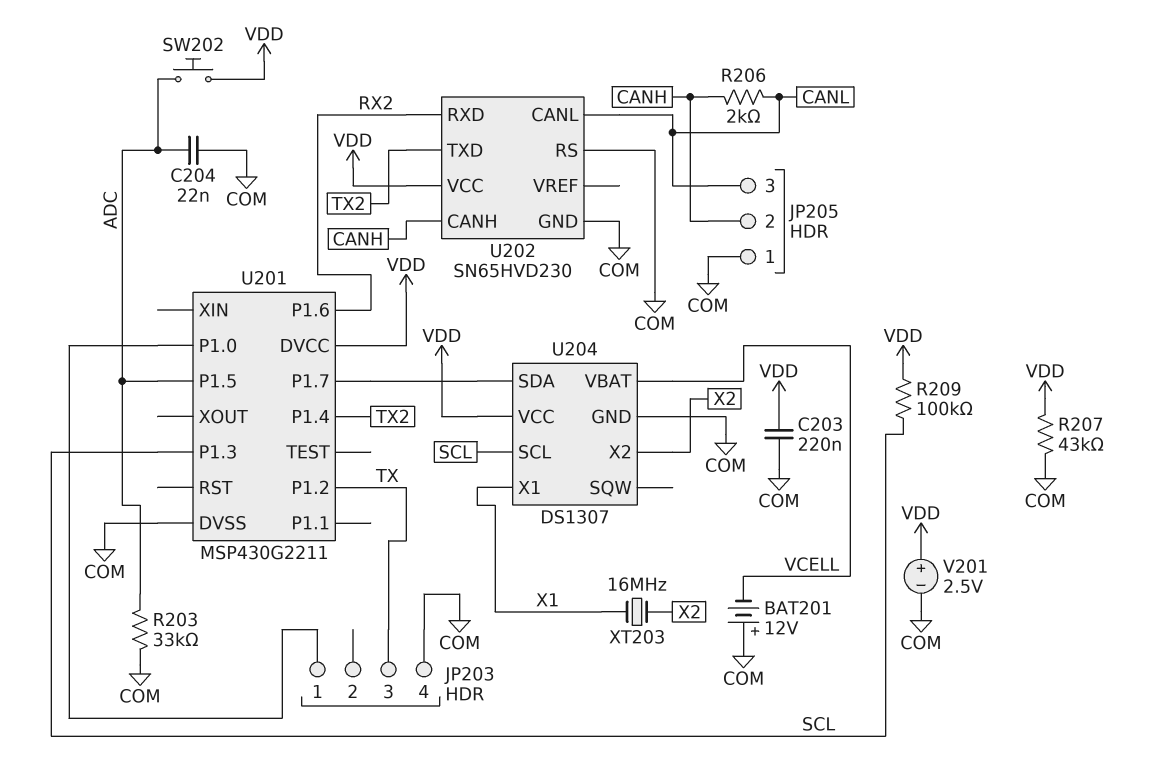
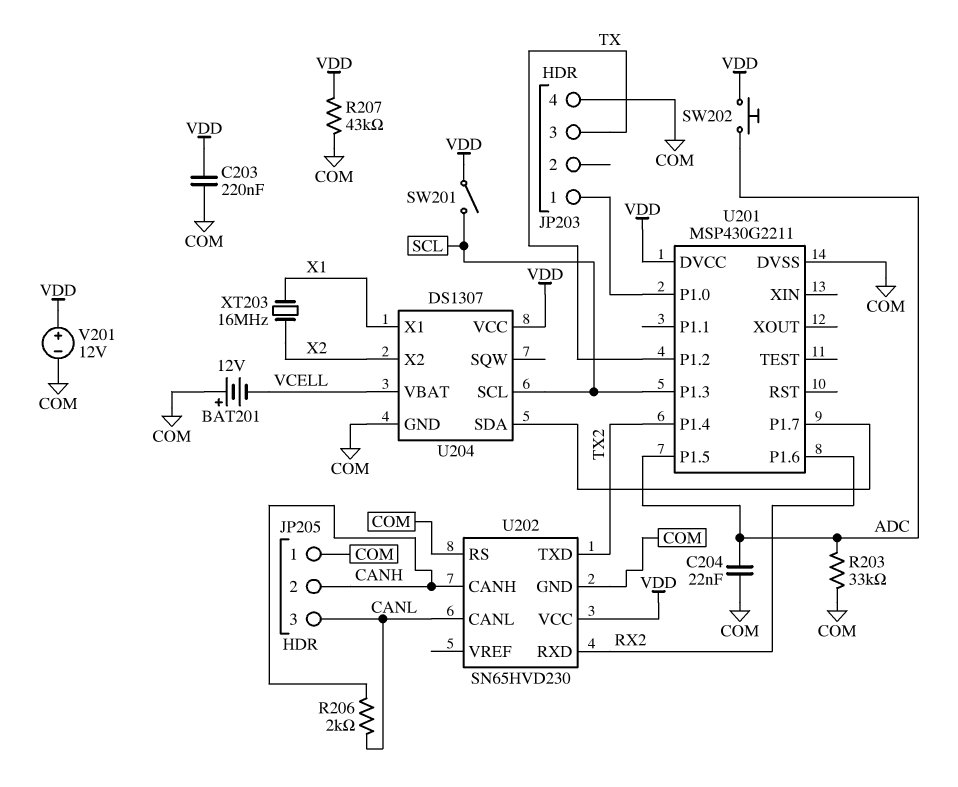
R209: 100k (SCL, VDD) -> none
SW201: none -> switch (SCL, VDD)
V201: 2.5V (plus VDD, minus COM) -> 12V (plus VDD, minus COM)

